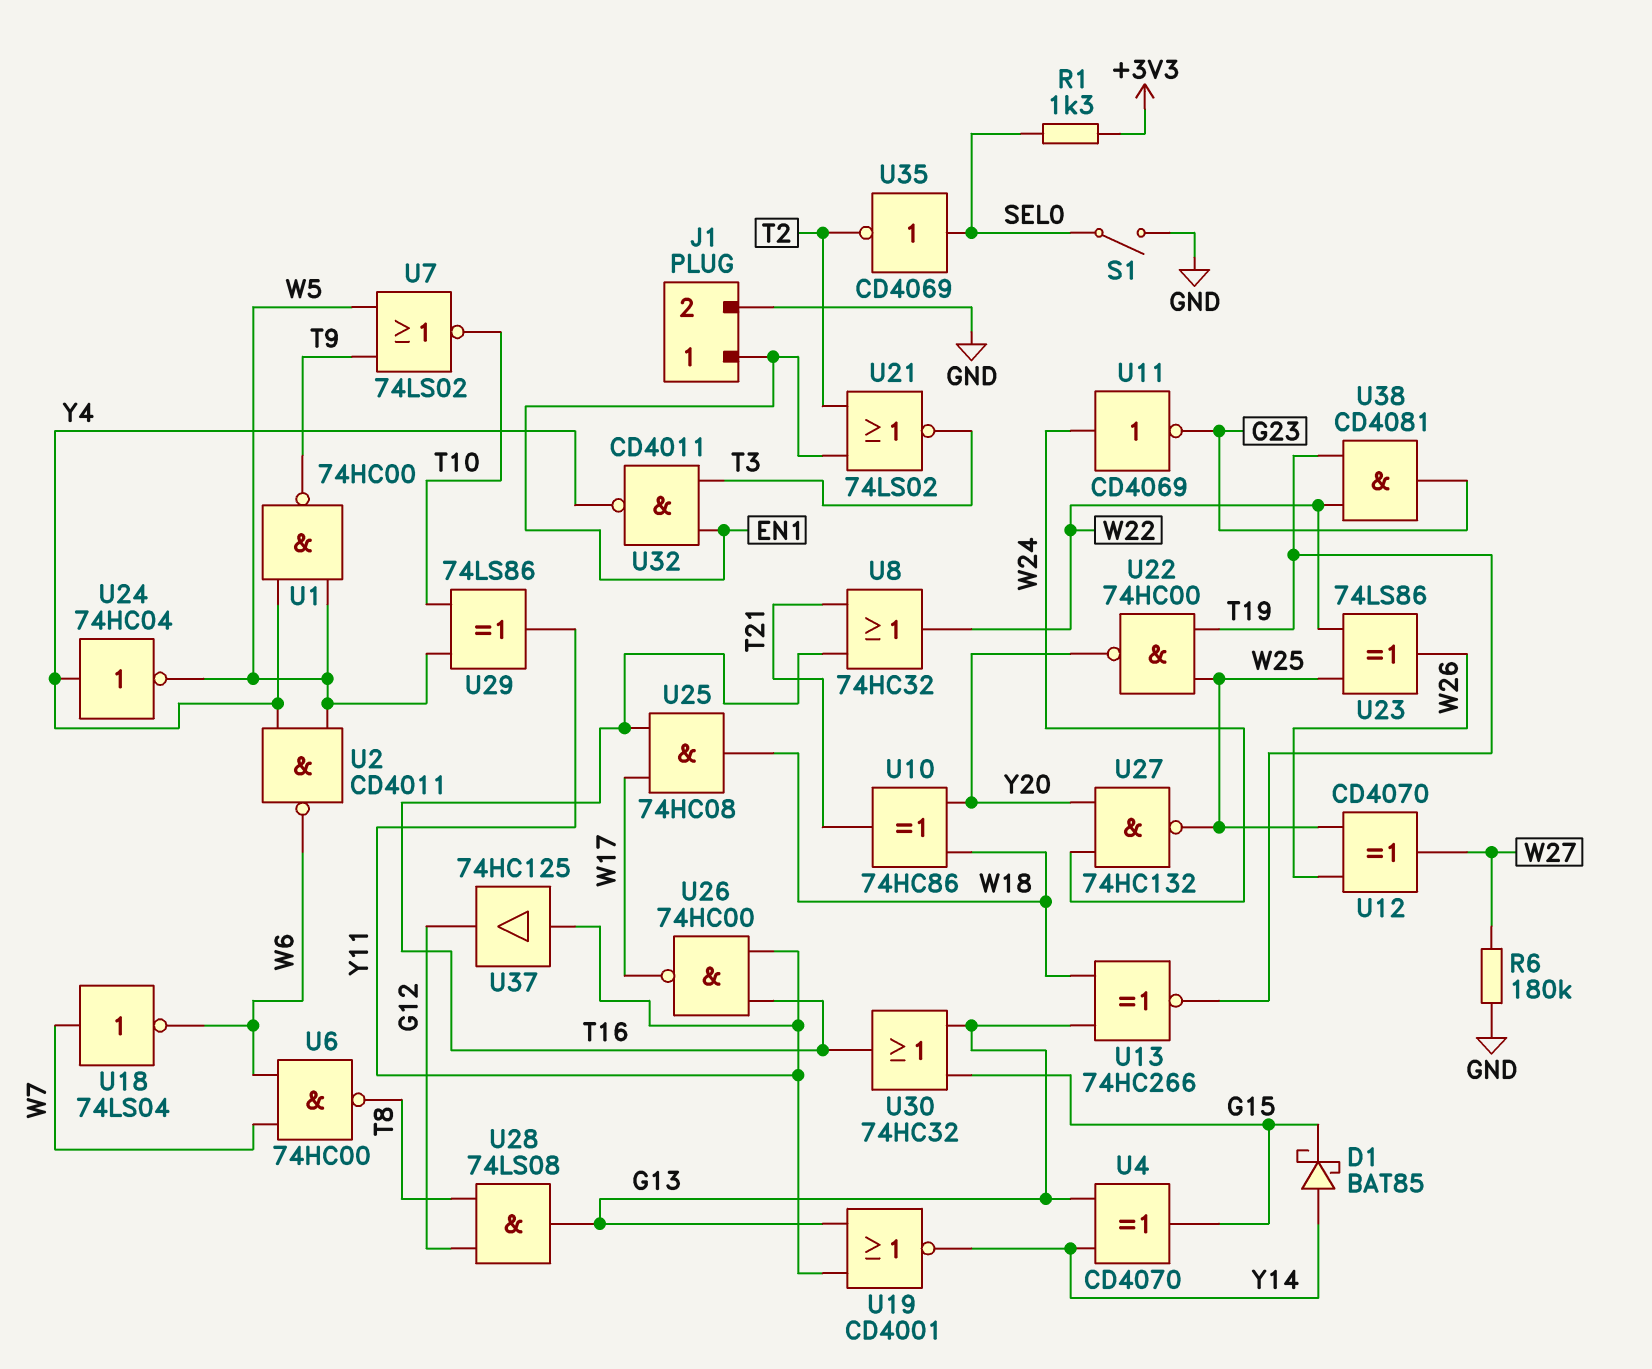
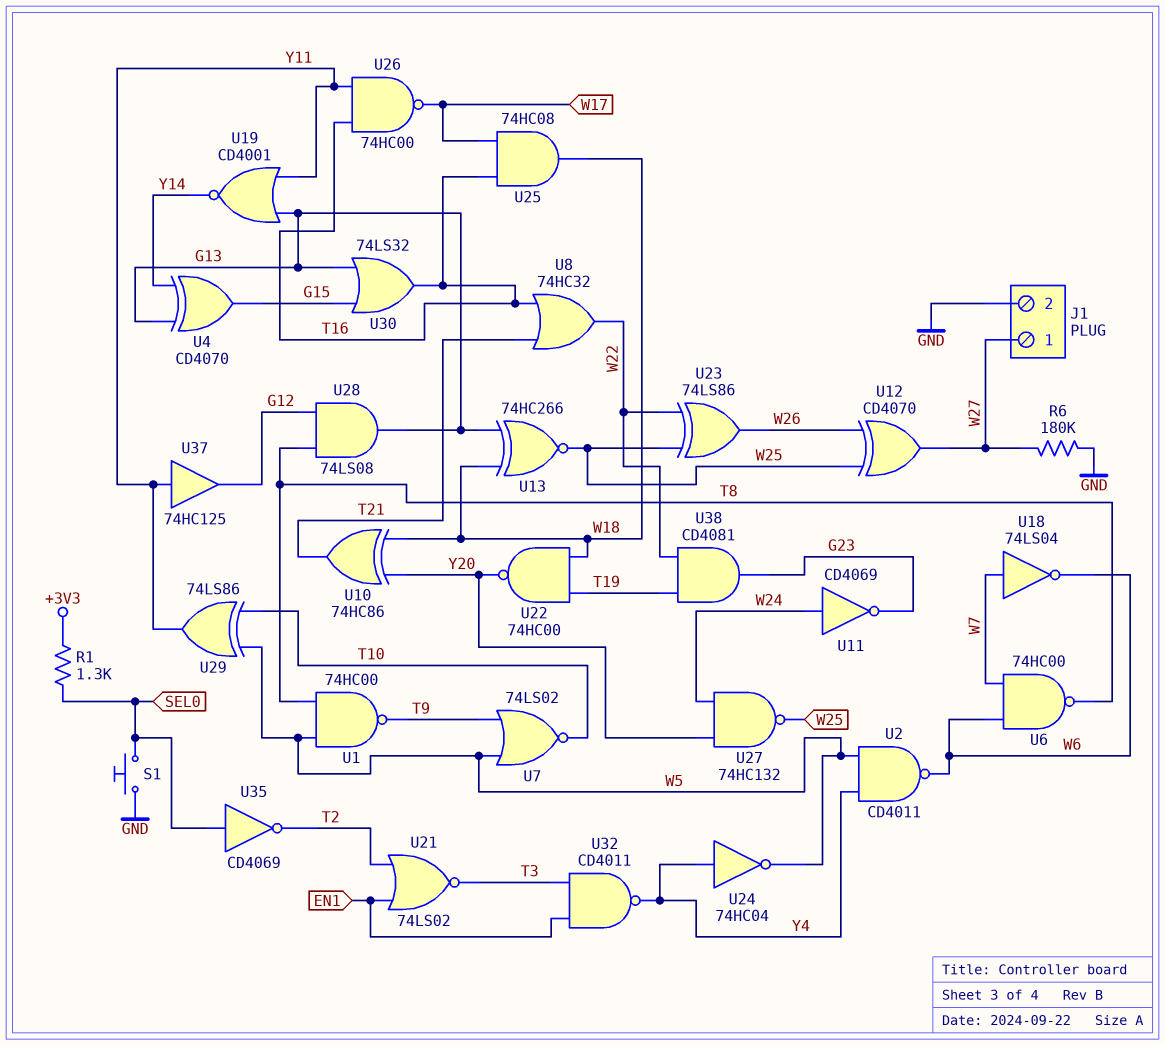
D1: schottky BAT85 (A Y14, K G15) -> none
J1 pin 1: EN1 -> W27
S1: switch (GND, SEL0) -> button (GND, SEL0)
U1: NAND 74HC00 (in W5, in Y4, out T9) -> NAND 74HC00 (in T8, in W5, out T9)
U13: XNOR 74HC266 (in G13, in W18, out T19) -> XNOR 74HC266 (in G13, in W18, out W25)
U22: NAND 74HC00 (in T19, in W25, out Y20) -> NAND 74HC00 (in T19, in W18, out Y20)
U30: OR 74HC32 (in G13, in G15, out T16) -> OR 74LS32 (in G13, in G15, out T16)

